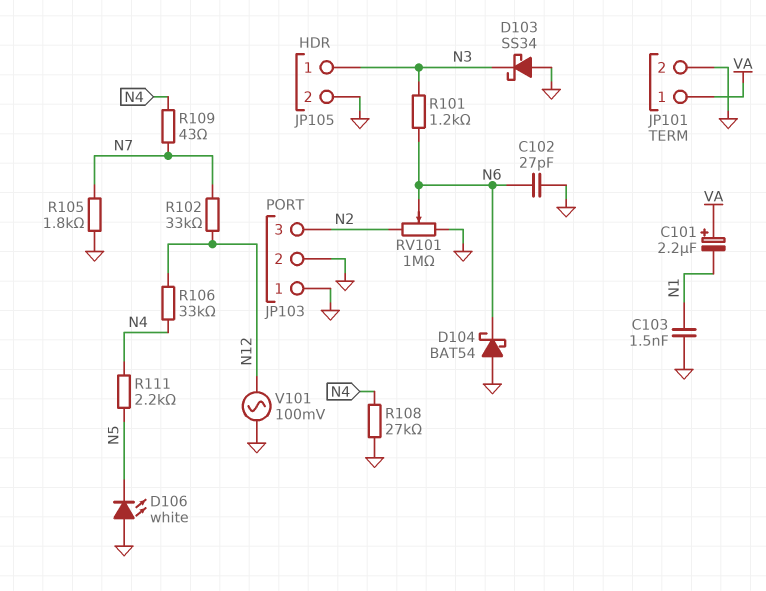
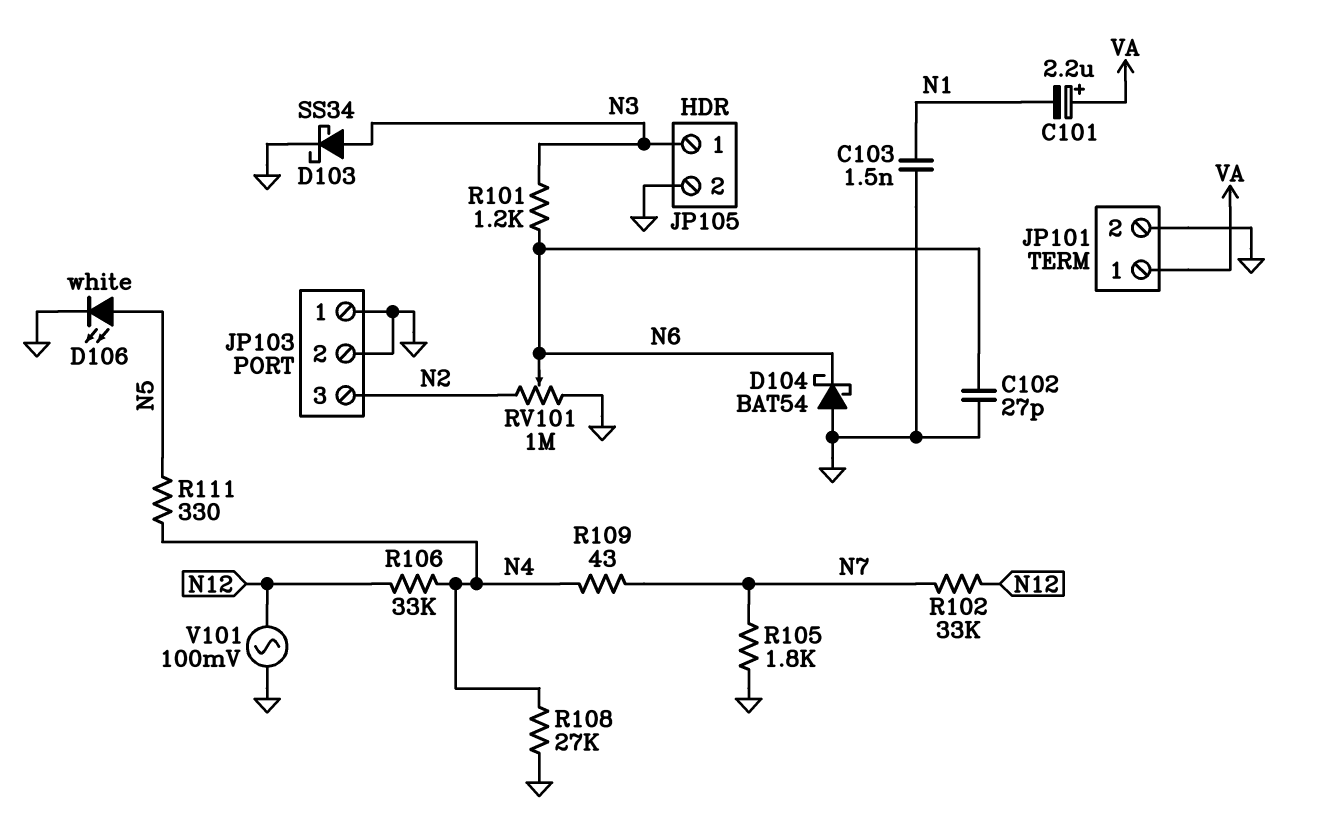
D103: schottky SS34 (A GND, K N3) -> schottky SS34 (A N3, K GND)
D106: LED white (A GND, K N5) -> LED white (A N5, K GND)
R111: 2.2k (N4, N5) -> 330 (N4, N5)

